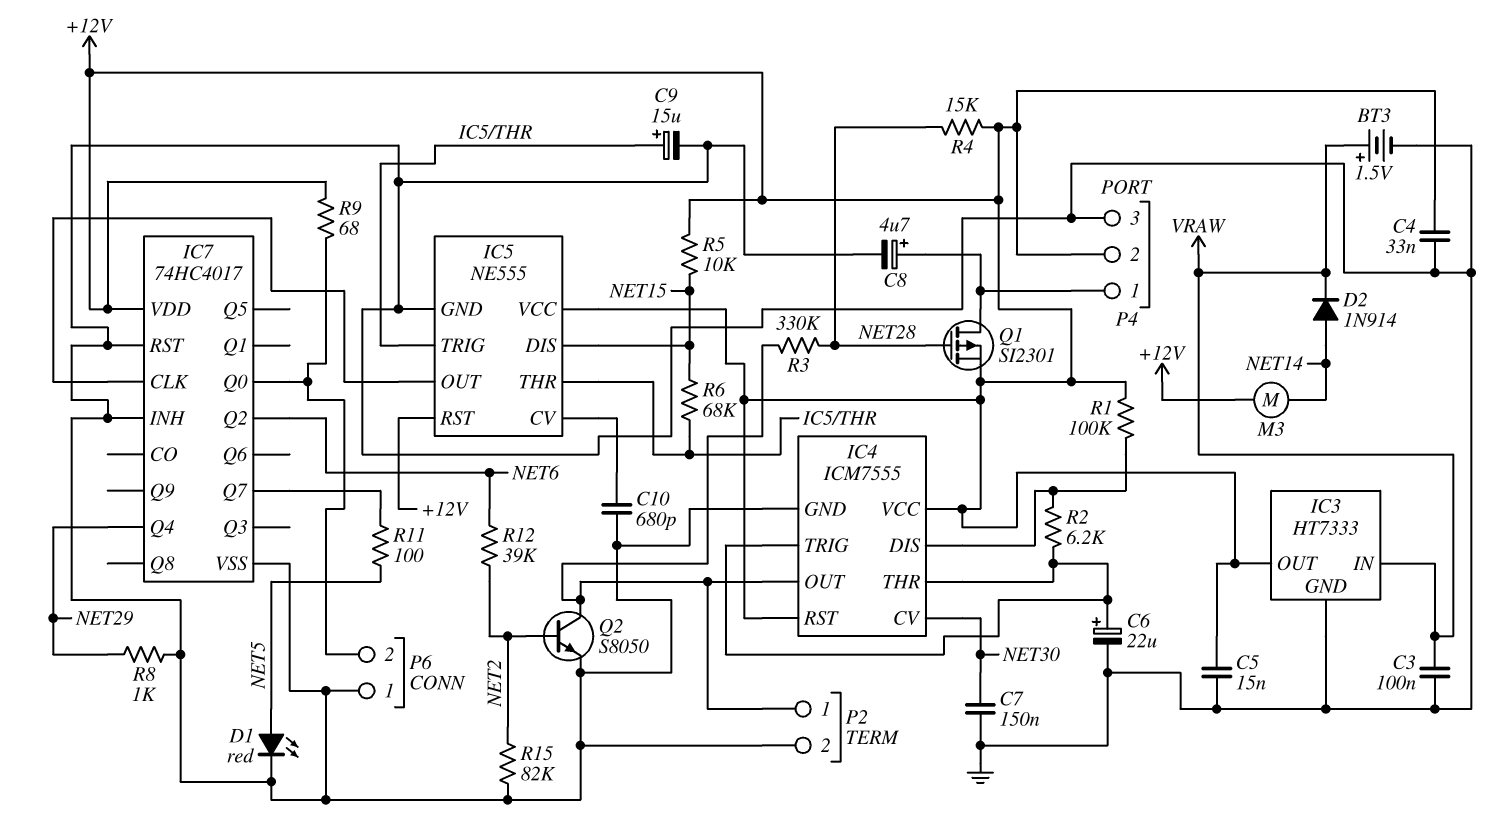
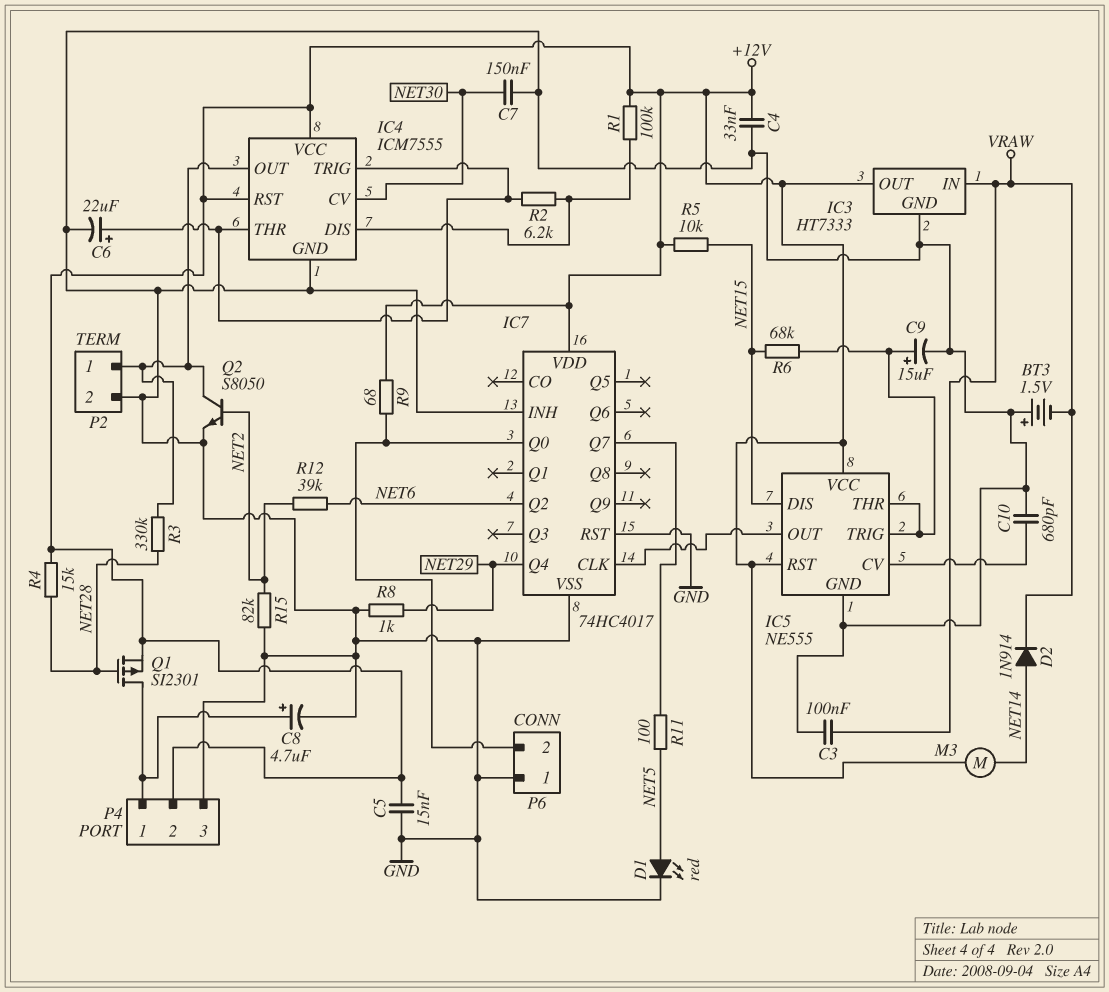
BT3: 1.5V (plus VRAW, minus GND) -> 1.5V (plus GND, minus VRAW)

